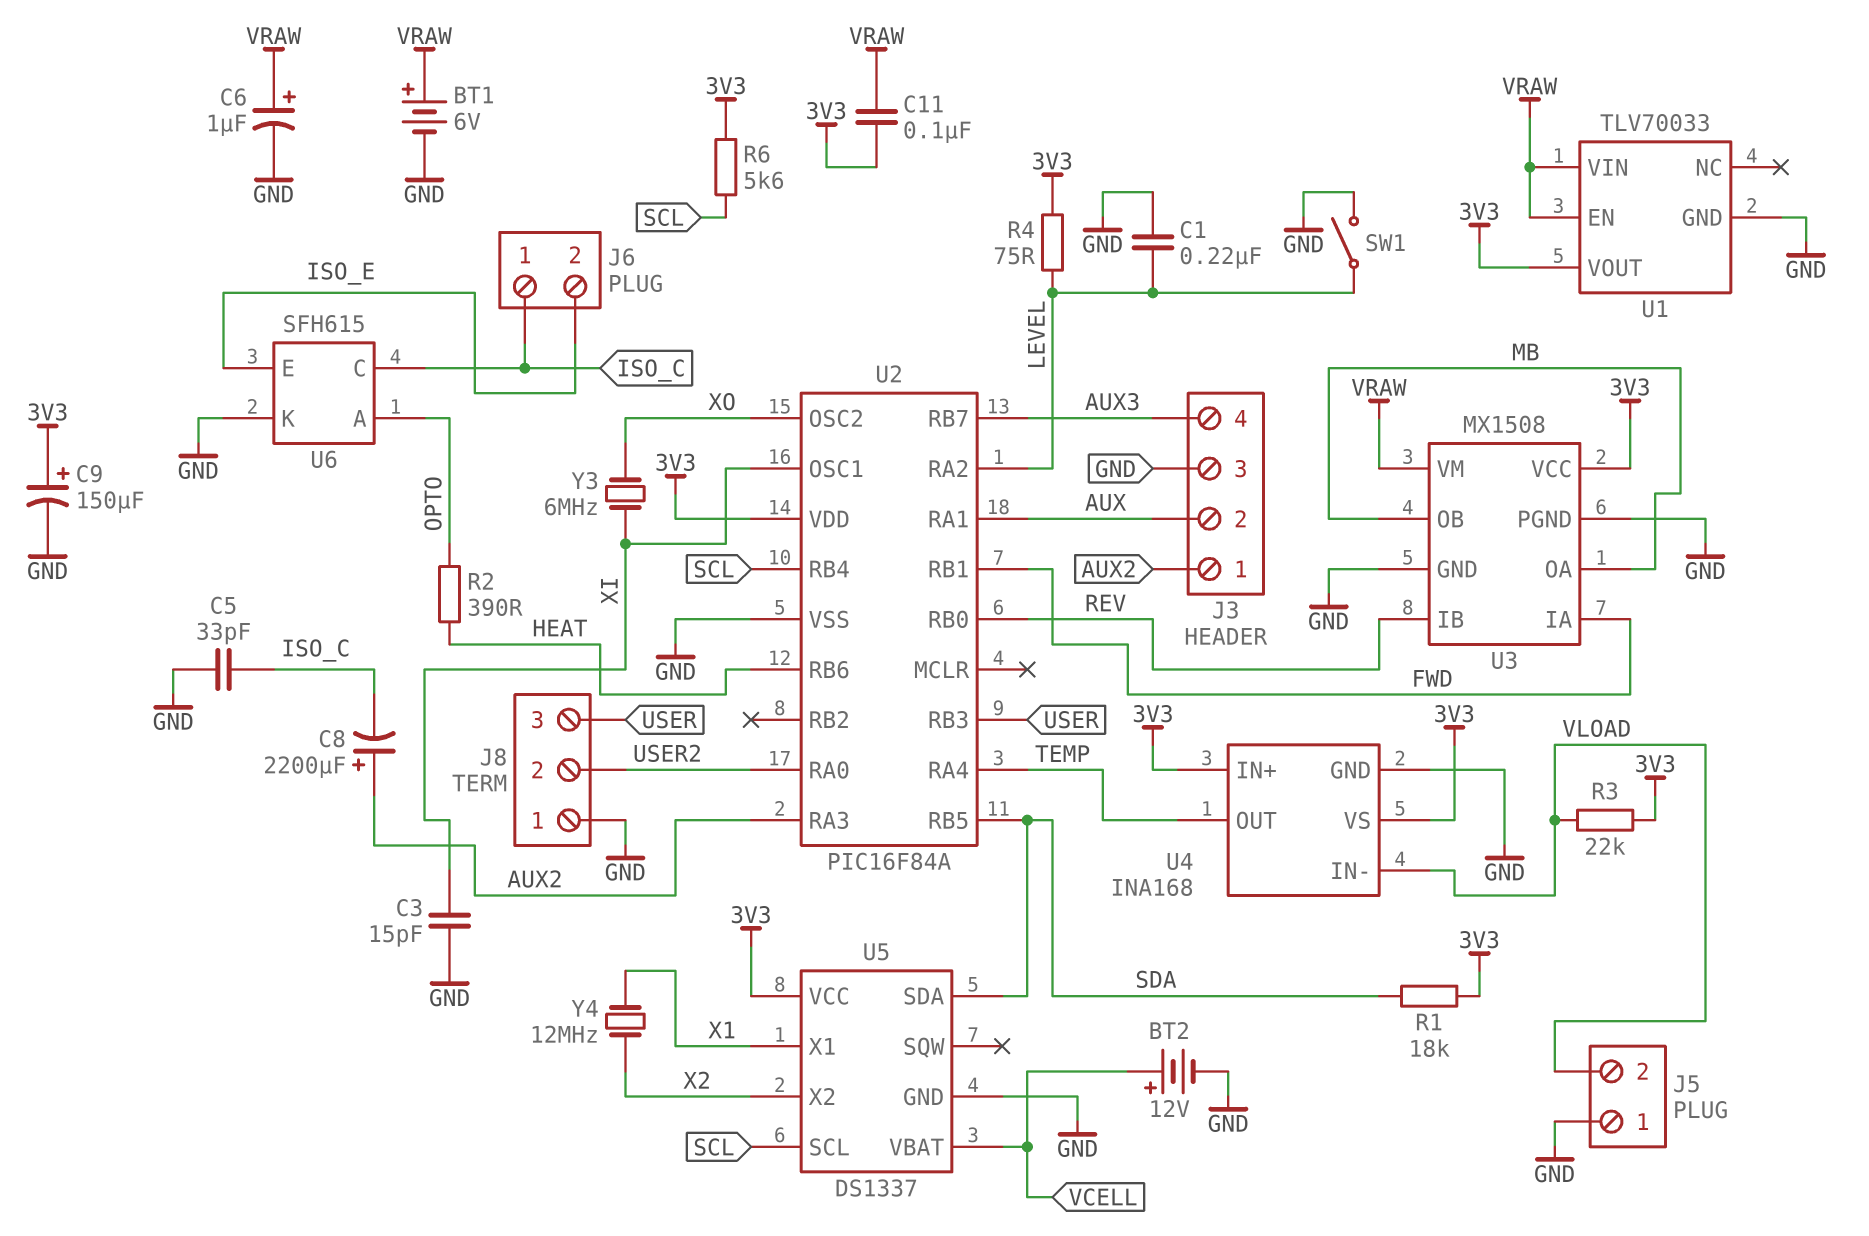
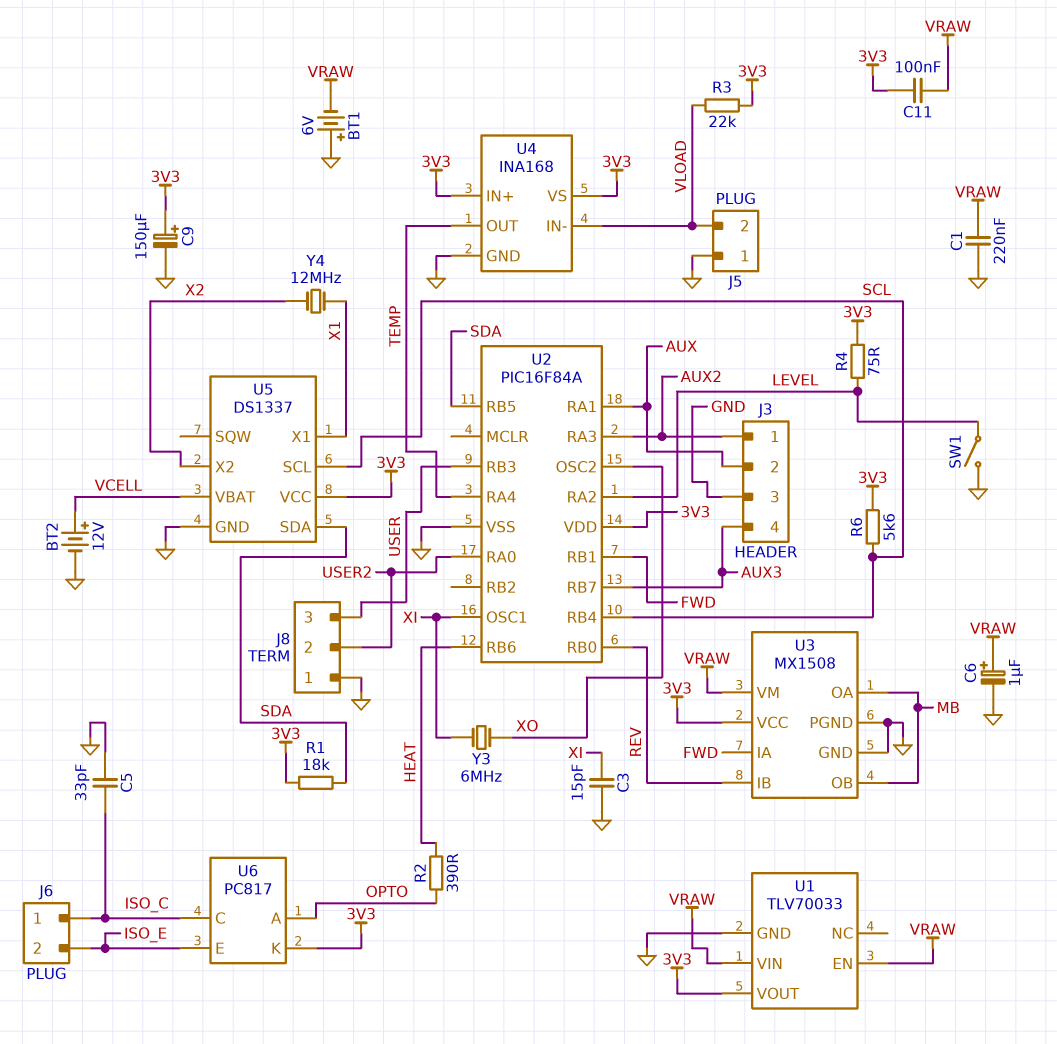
BT1: 6V (plus VRAW, minus GND) -> 6V (plus GND, minus VRAW)
C1: 220nF (GND, LEVEL) -> 220nF (GND, VRAW)
C8: 2200uF (plus AUX2, minus ISO_C) -> none
U6: SFH615 -> PC817
U6 pin K: GND -> 3V3

